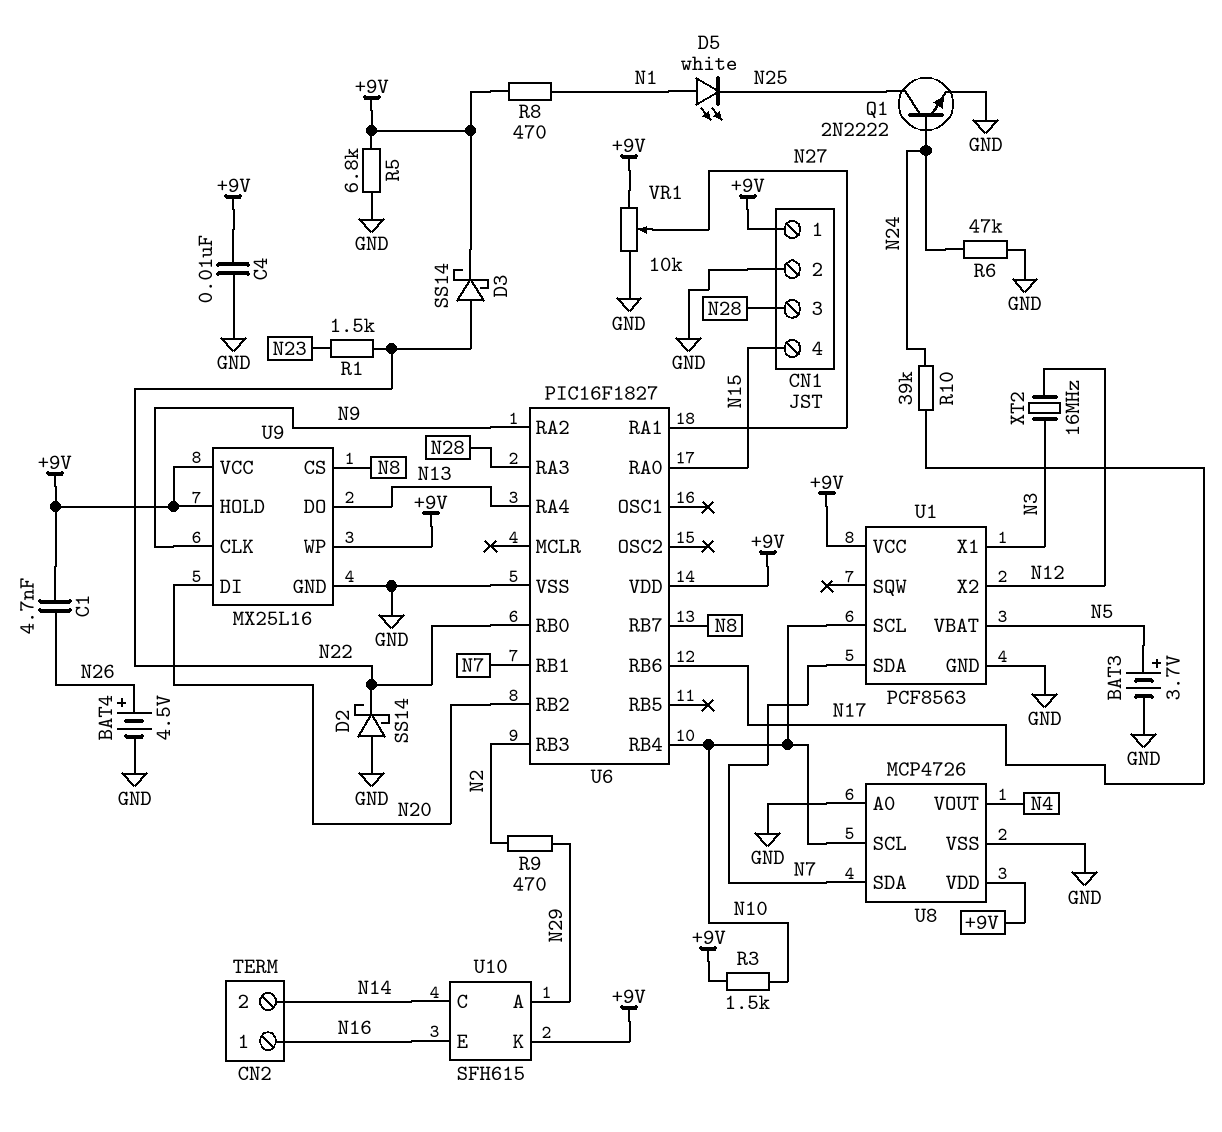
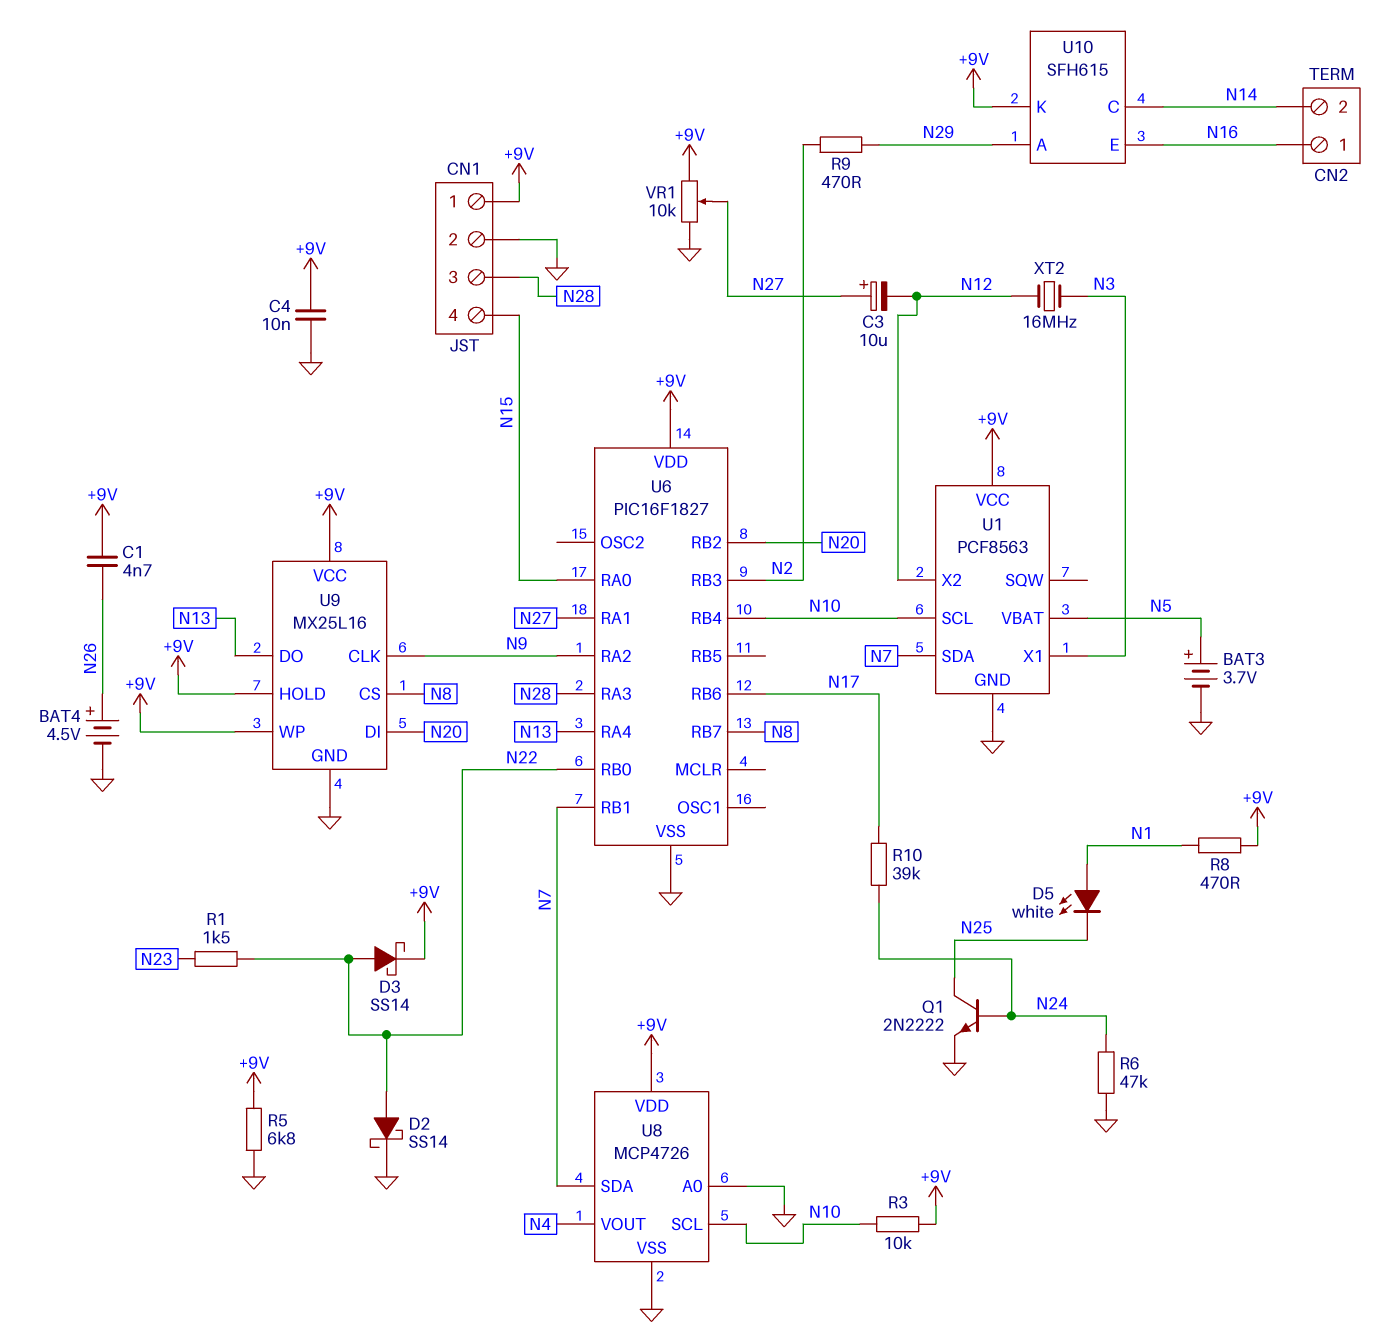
C3: none -> 10uF (plus N27, minus N12)
D2: schottky SS14 (A GND, K N22) -> schottky SS14 (A N22, K GND)
R3: 1.5k (+9V, N10) -> 10k (+9V, N10)

